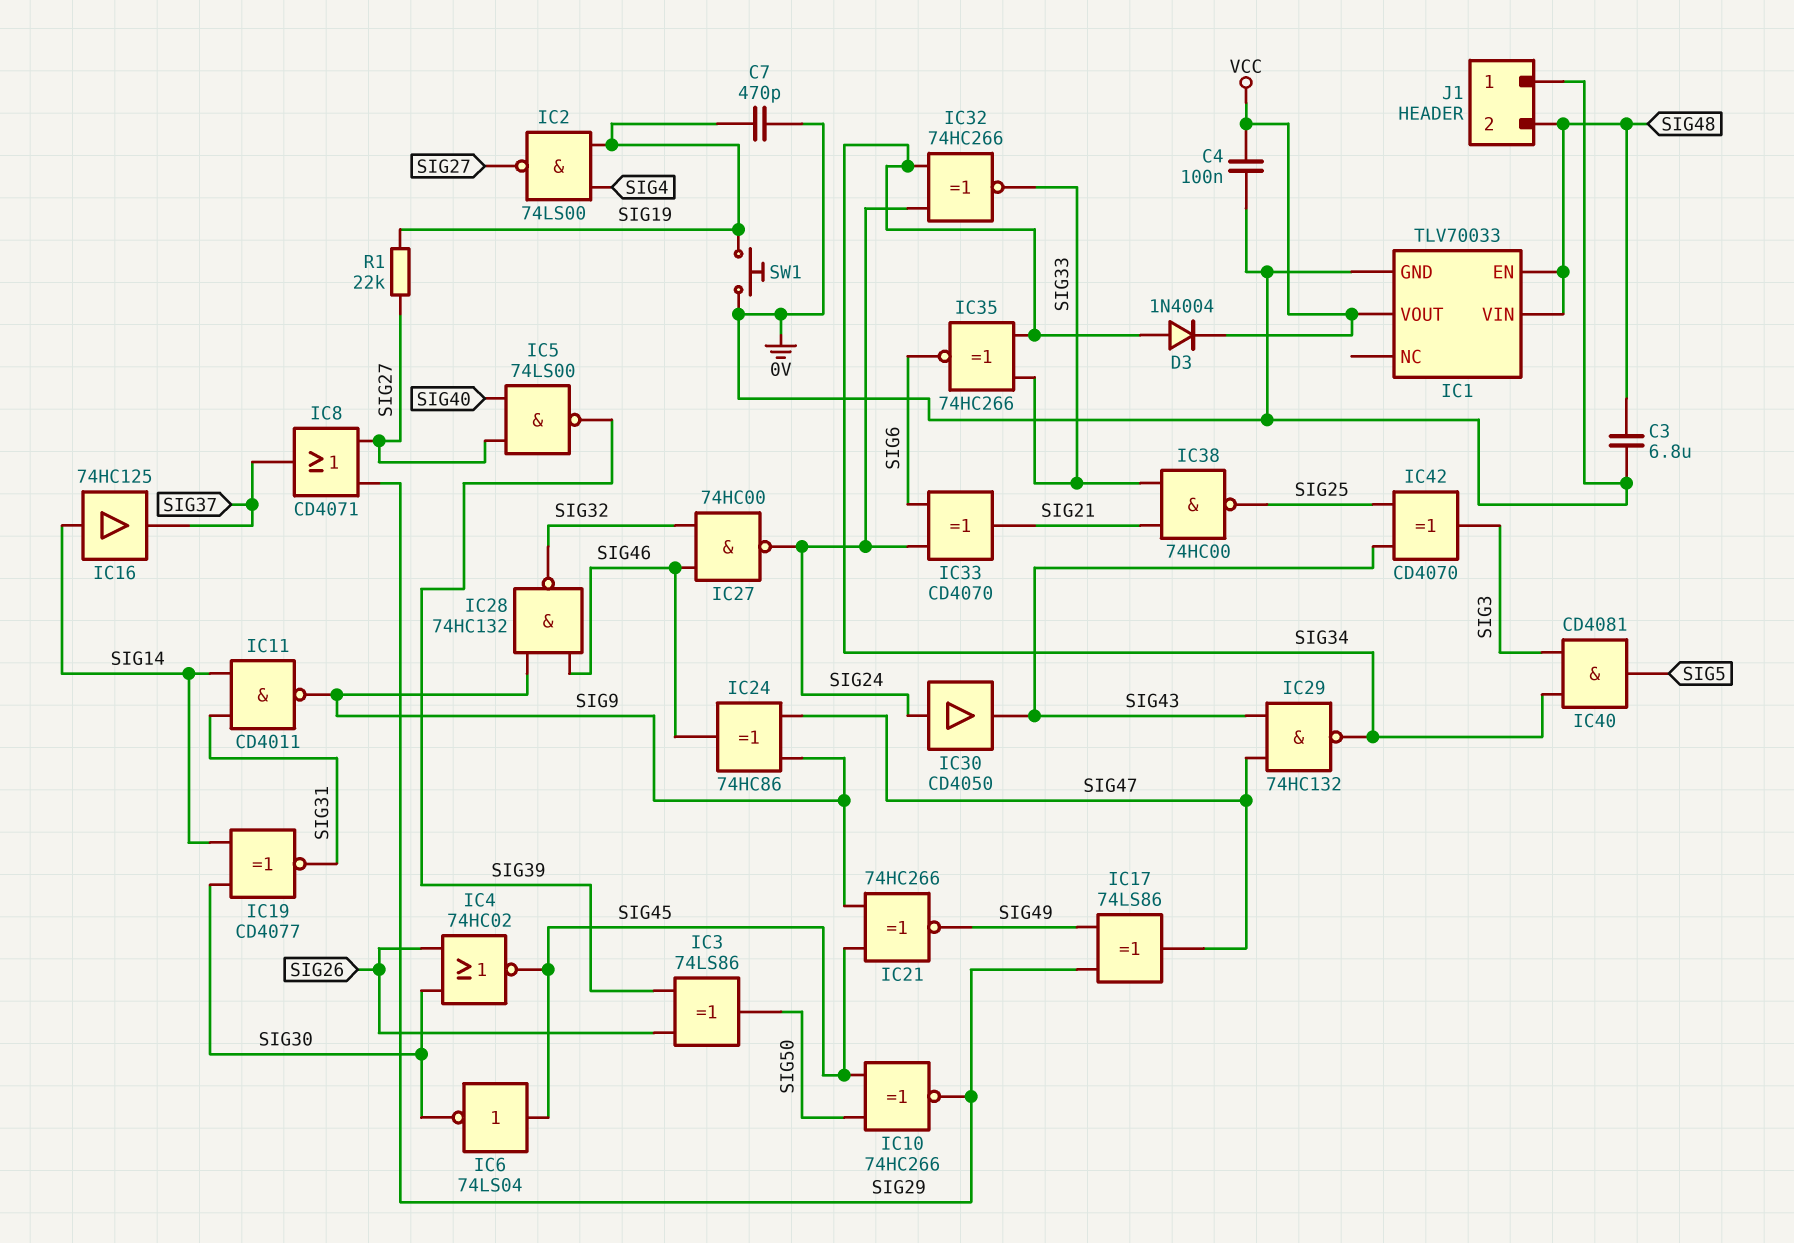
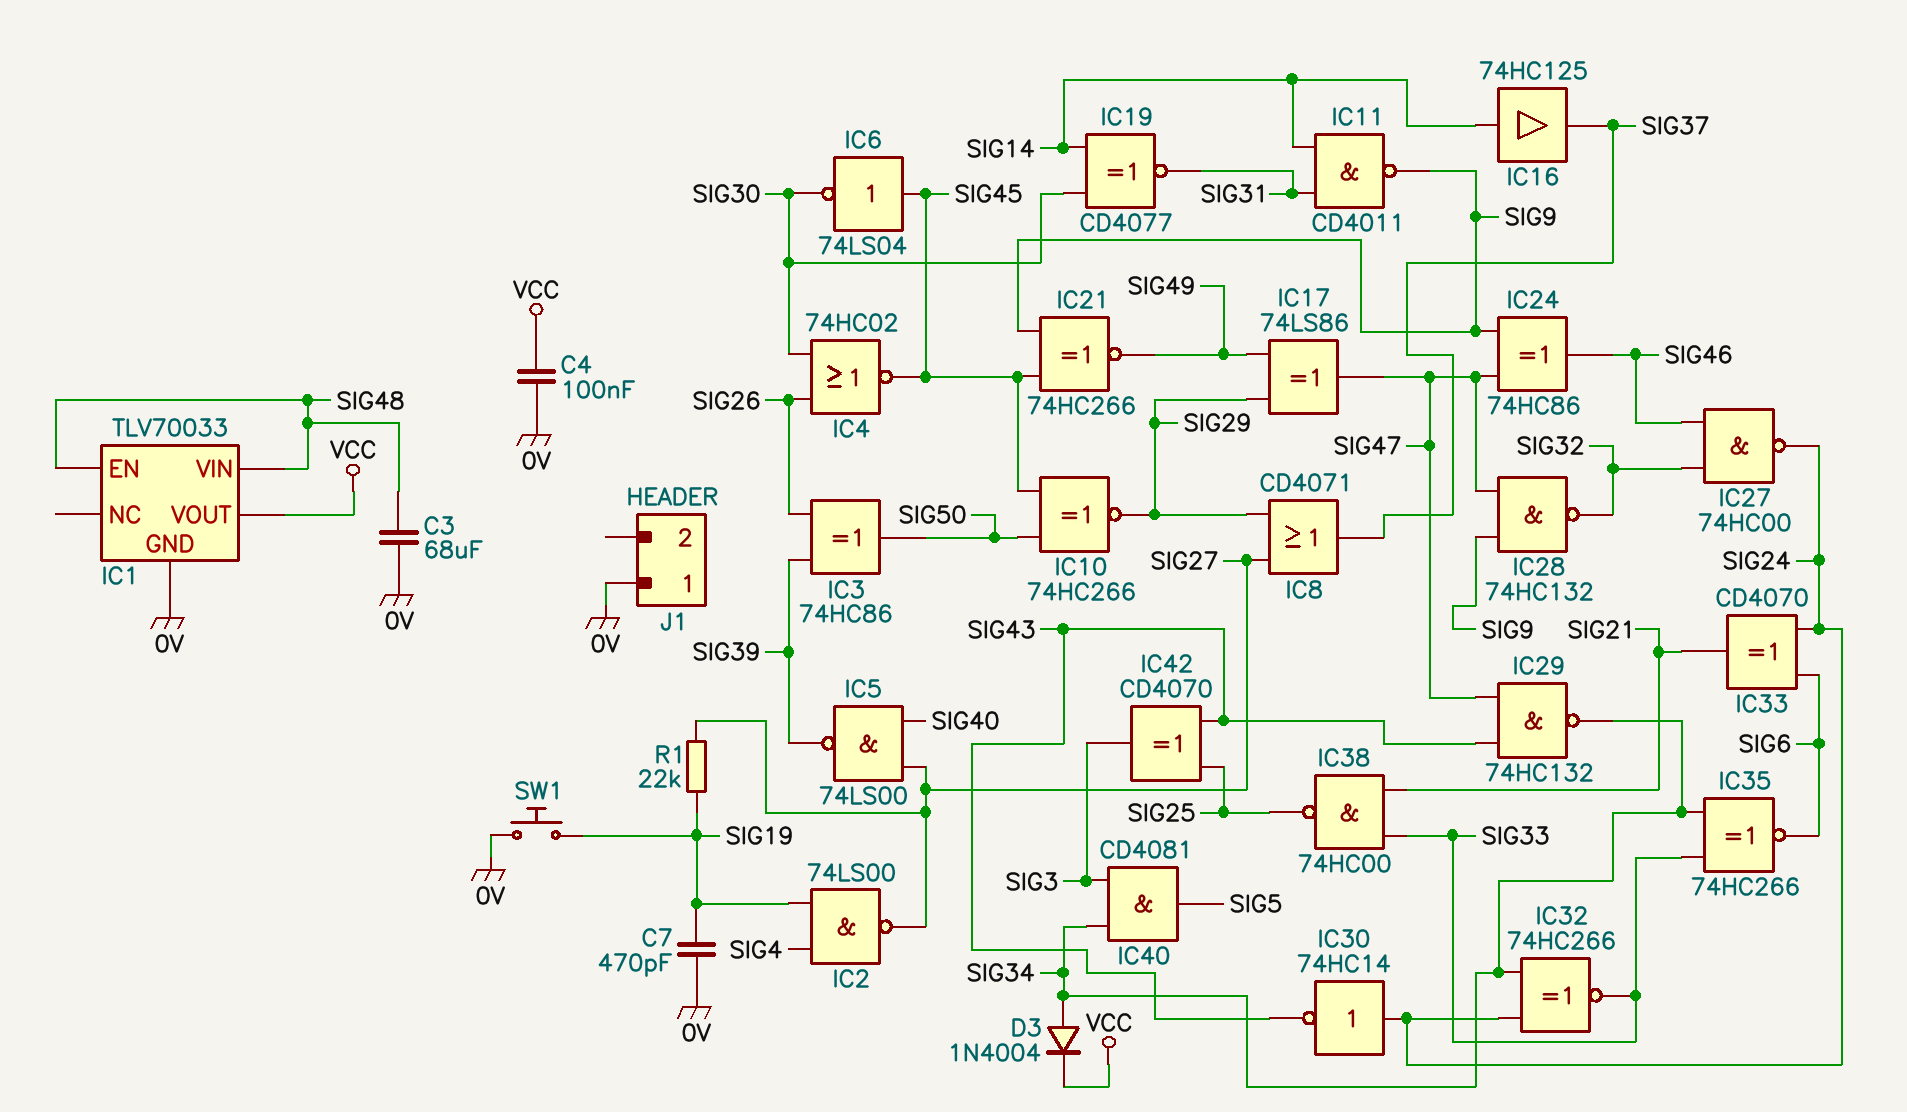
C3: 6.8uF (0V, SIG48) -> 68uF (0V, SIG48)
IC3: XOR 74LS86 (in SIG26, in SIG39, out SIG50) -> XOR 74HC86 (in SIG26, in SIG39, out SIG50)
IC28: NAND 74HC132 (in SIG9, in SIG46, out SIG32) -> NAND 74HC132 (in SIG9, in SIG47, out SIG32)
IC30: buffer CD4050 (in SIG24, out SIG43) -> NOT 74HC14 (in SIG24, out SIG43)
J1 pin 2: SIG48 -> none

